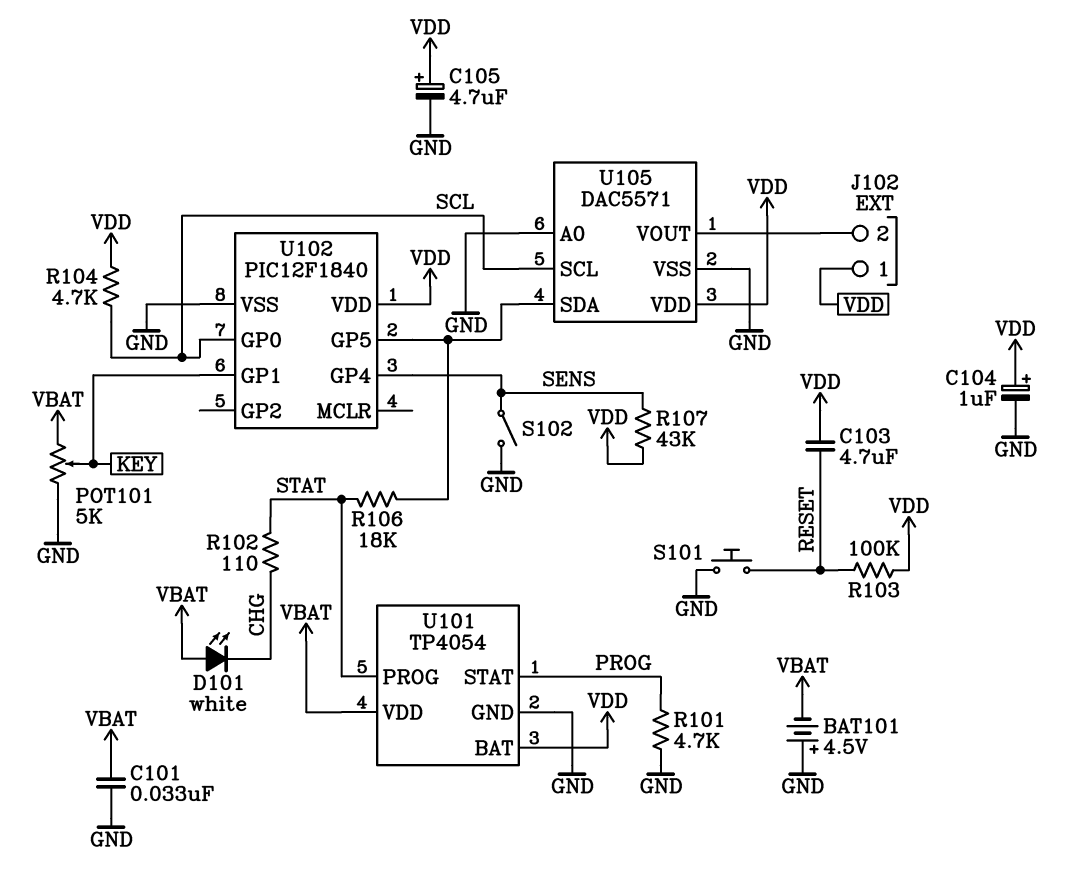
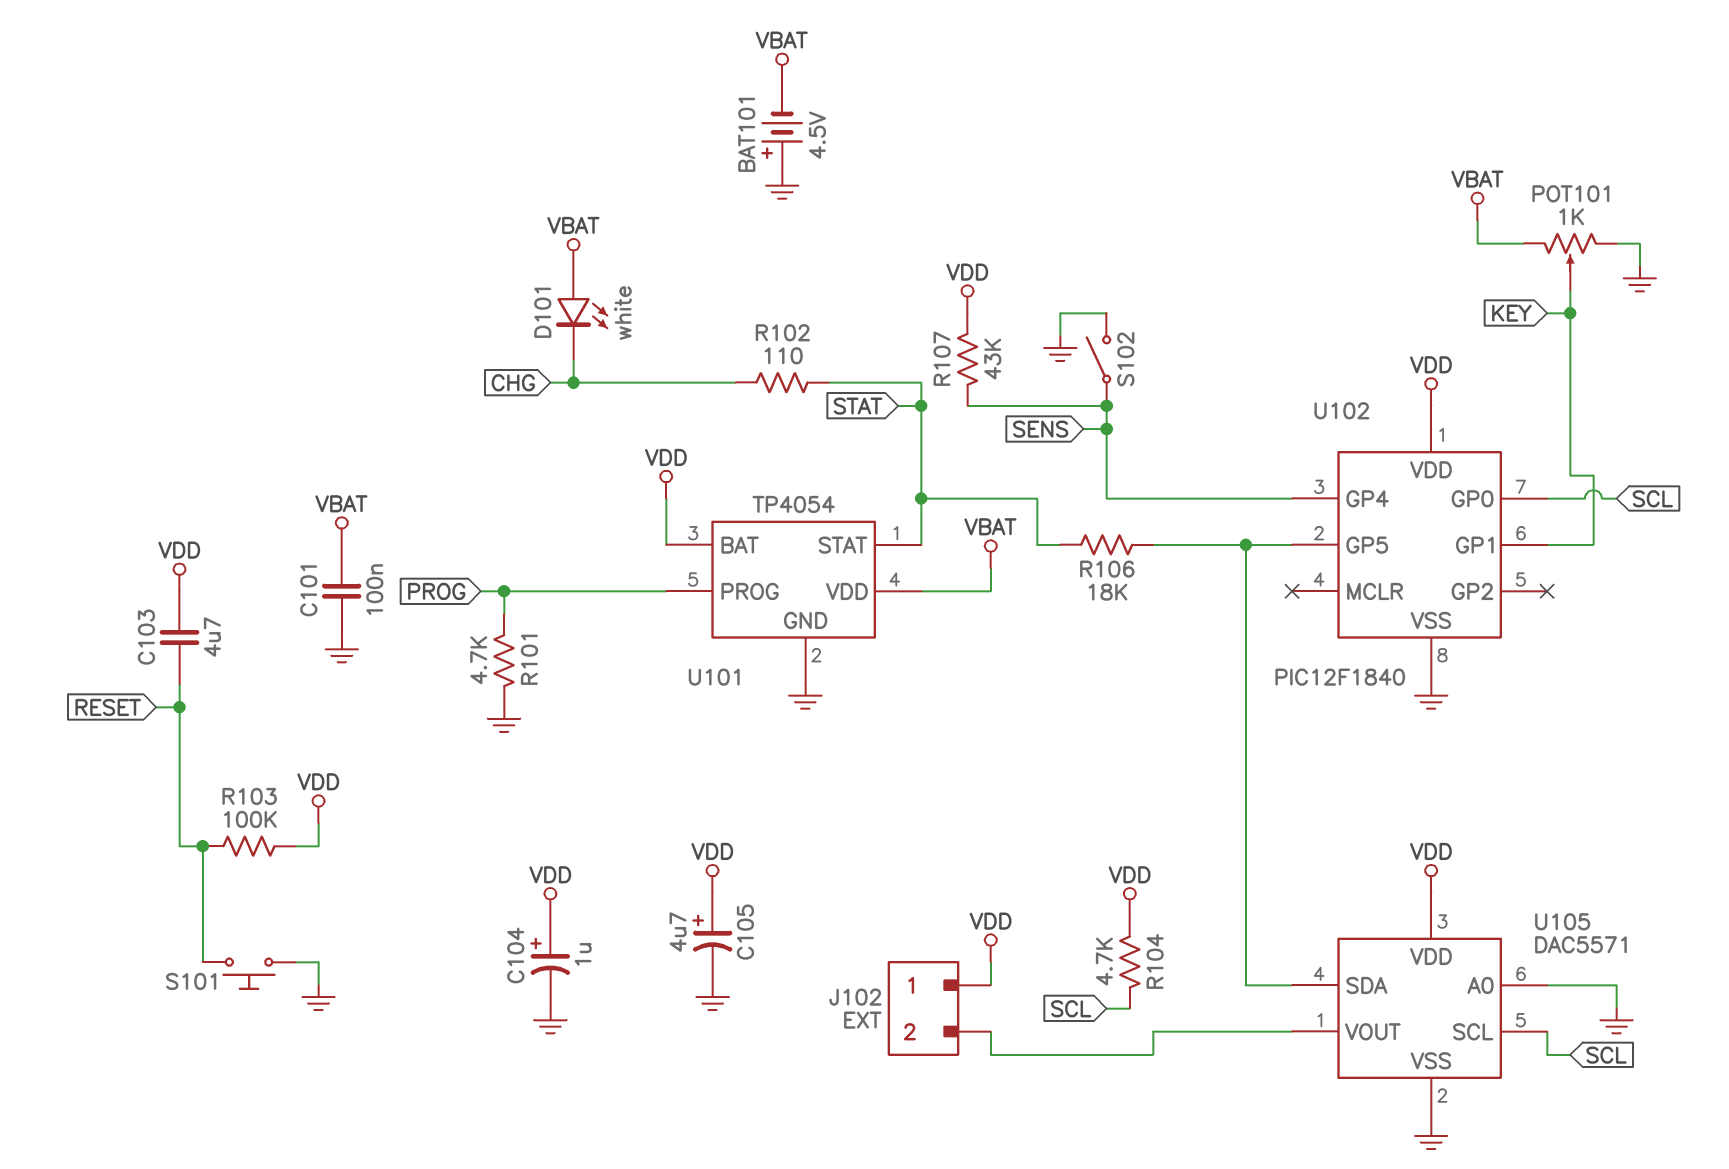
C101: 33nF (GND, VBAT) -> 100nF (GND, VBAT)
POT101: 5k (GND, VBAT, wiper KEY) -> 1k (GND, VBAT, wiper KEY)
U101 pin PROG: STAT -> PROG
U101 pin STAT: PROG -> STAT

